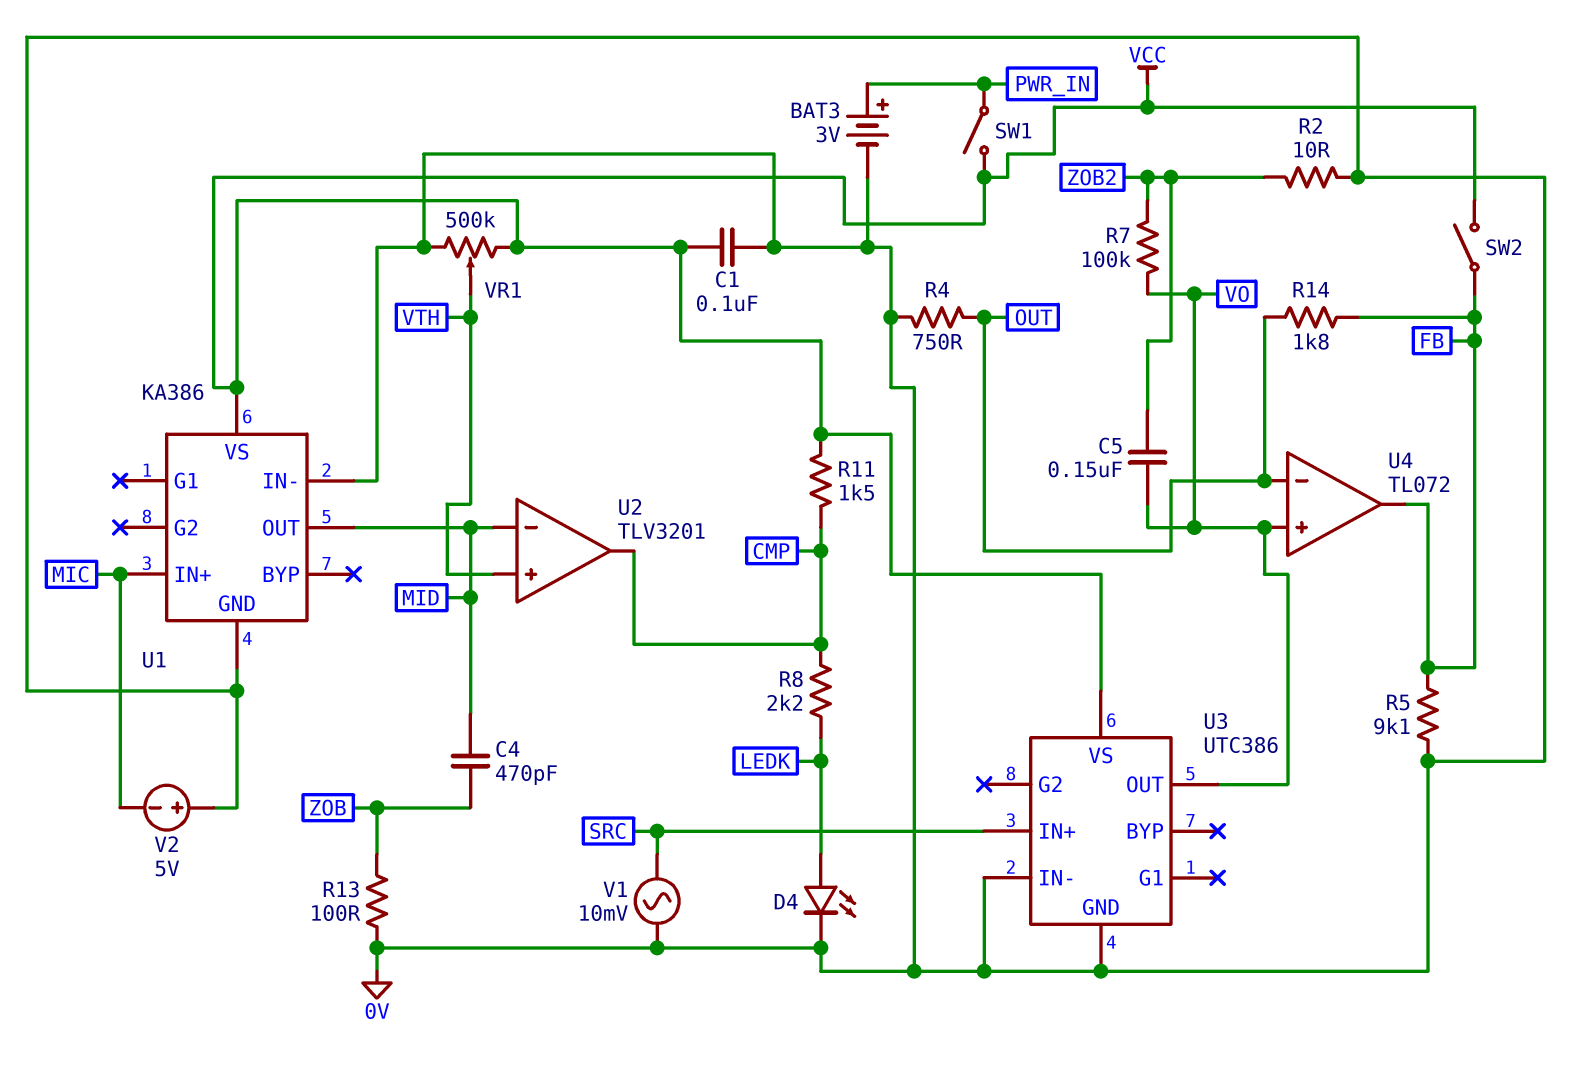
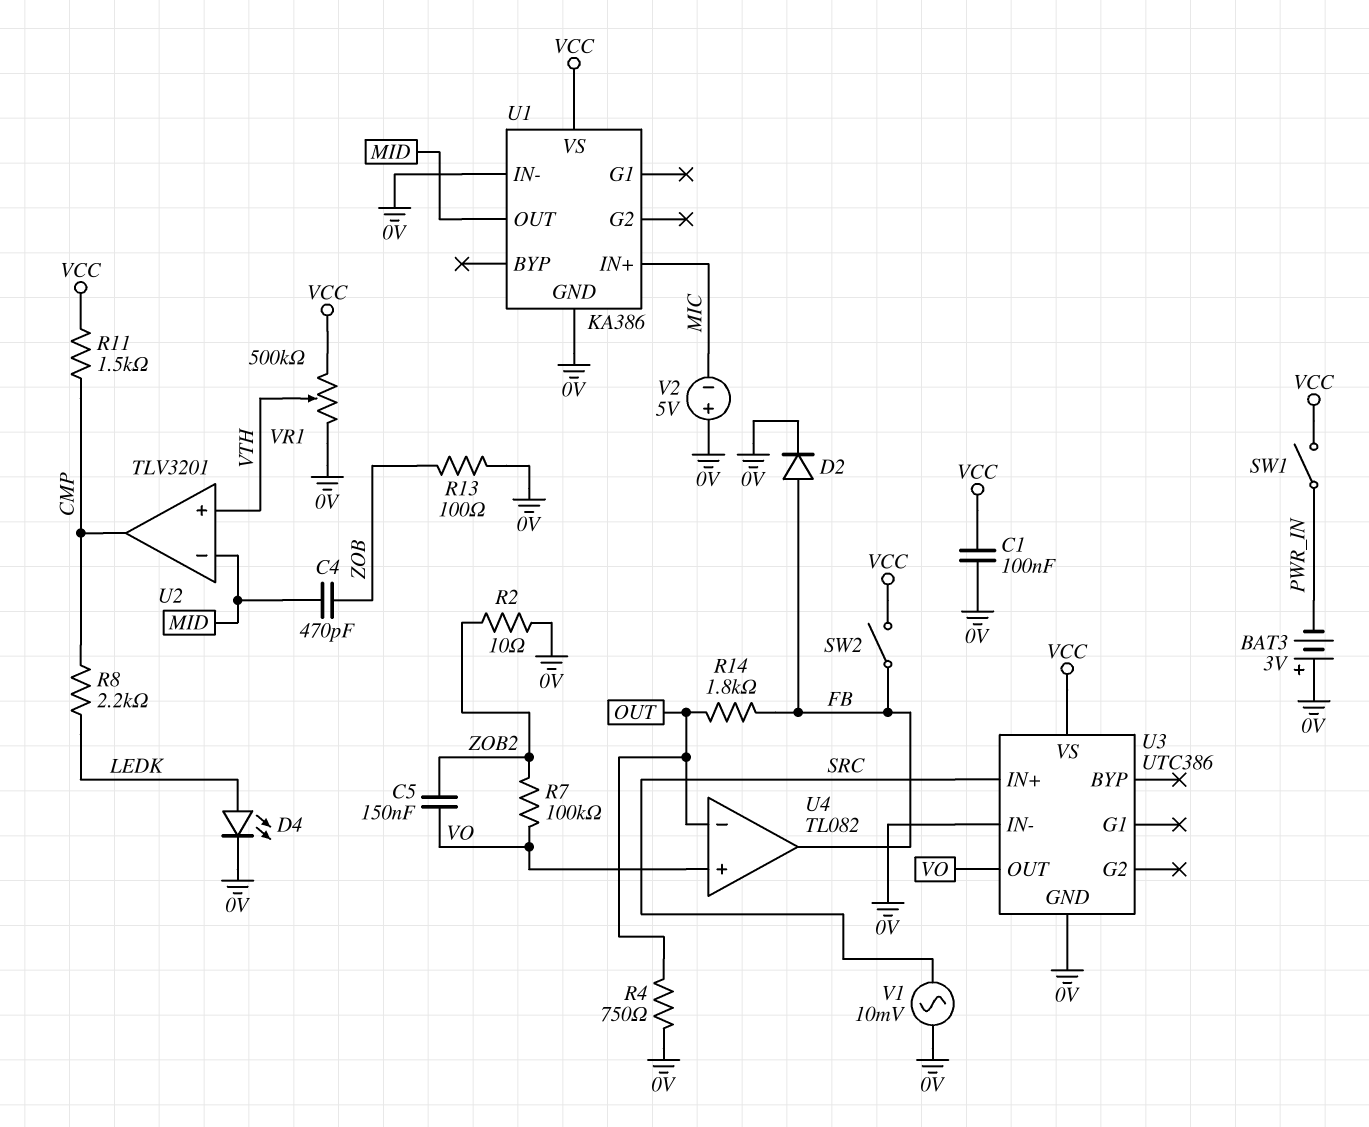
BAT3: 3V (plus PWR_IN, minus 0V) -> 3V (plus 0V, minus PWR_IN)
D2: none -> diode (A FB, K 0V)
R5: 9.1k (0V, FB) -> none
U4: TL072 -> TL082

